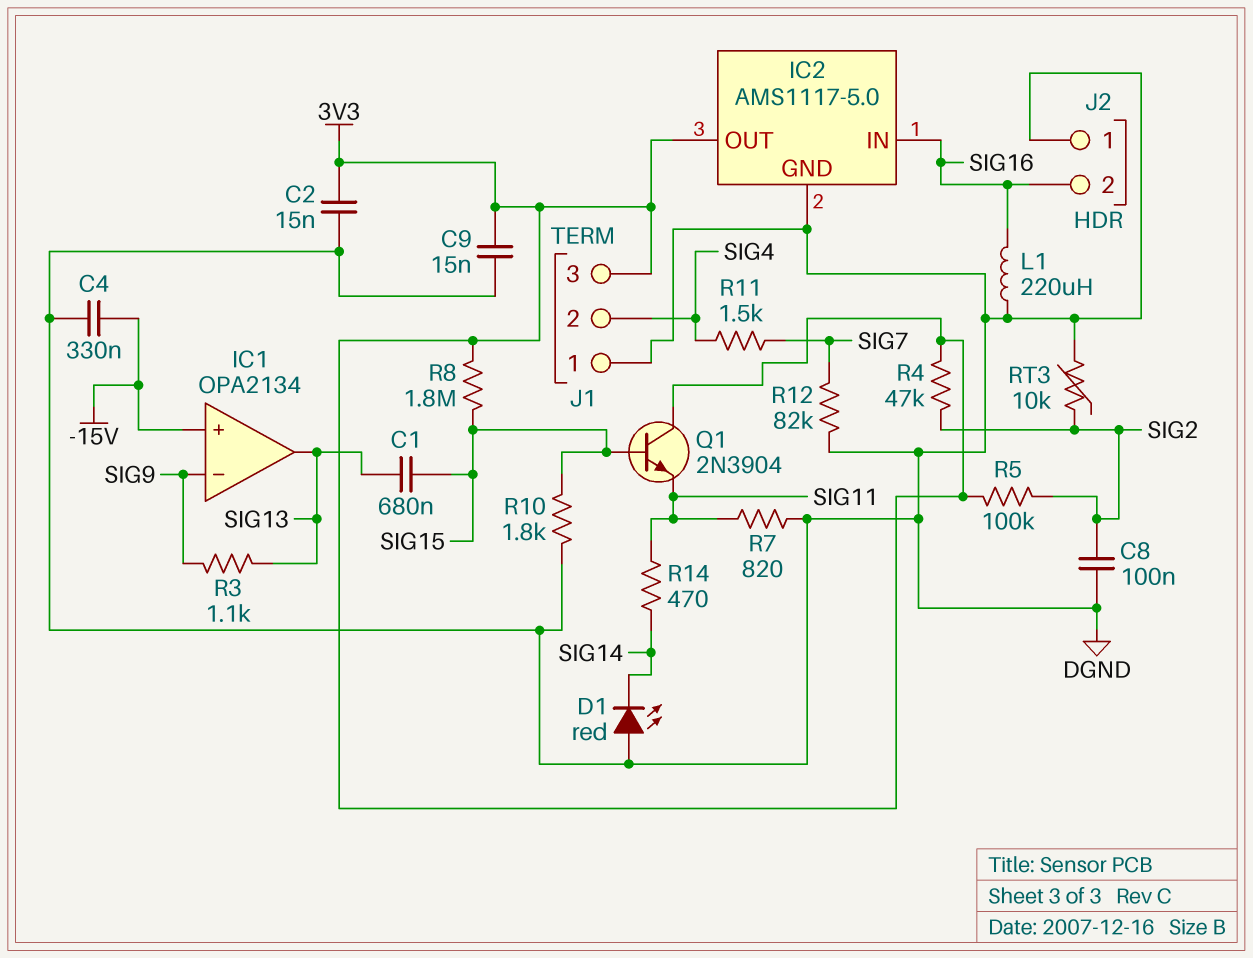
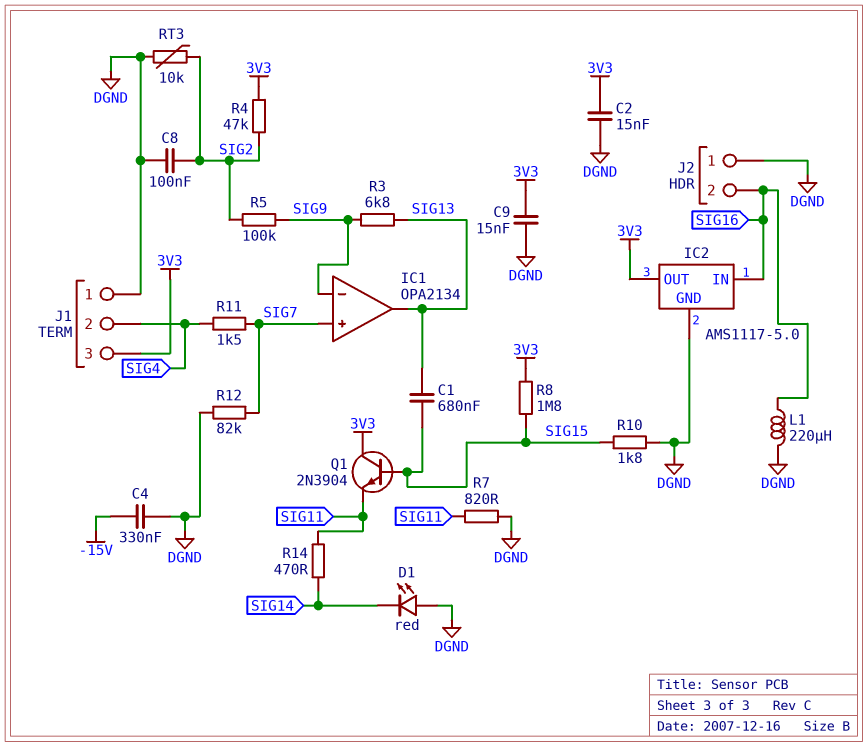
IC1 pin in+: -15V -> SIG7
R3: 1.1k (SIG9, SIG13) -> 6.8k (SIG9, SIG13)
R5: 100k (3V3, SIG2) -> 100k (SIG2, SIG9)

